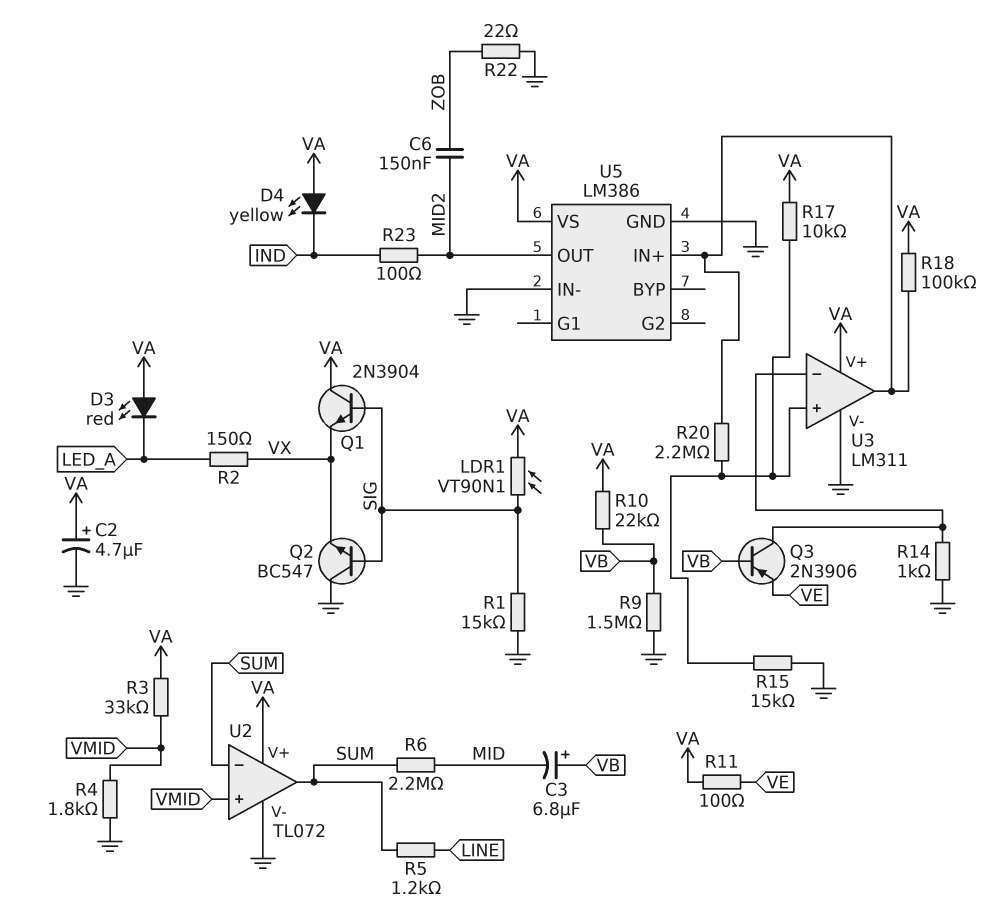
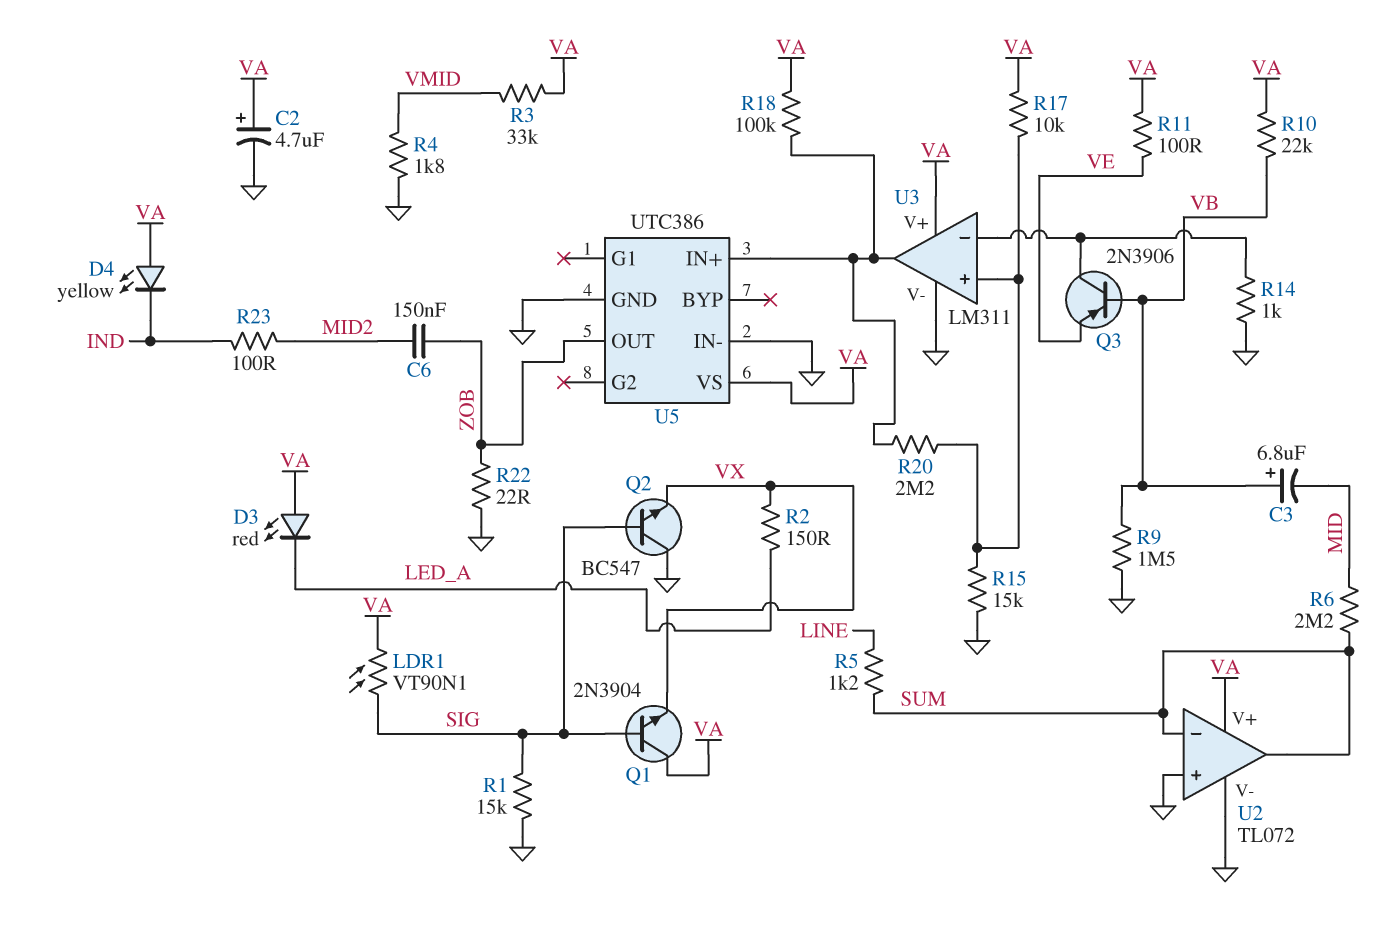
U2 pin in+: VMID -> GND
U5: LM386 -> UTC386
U5 pin OUT: MID2 -> ZOB

